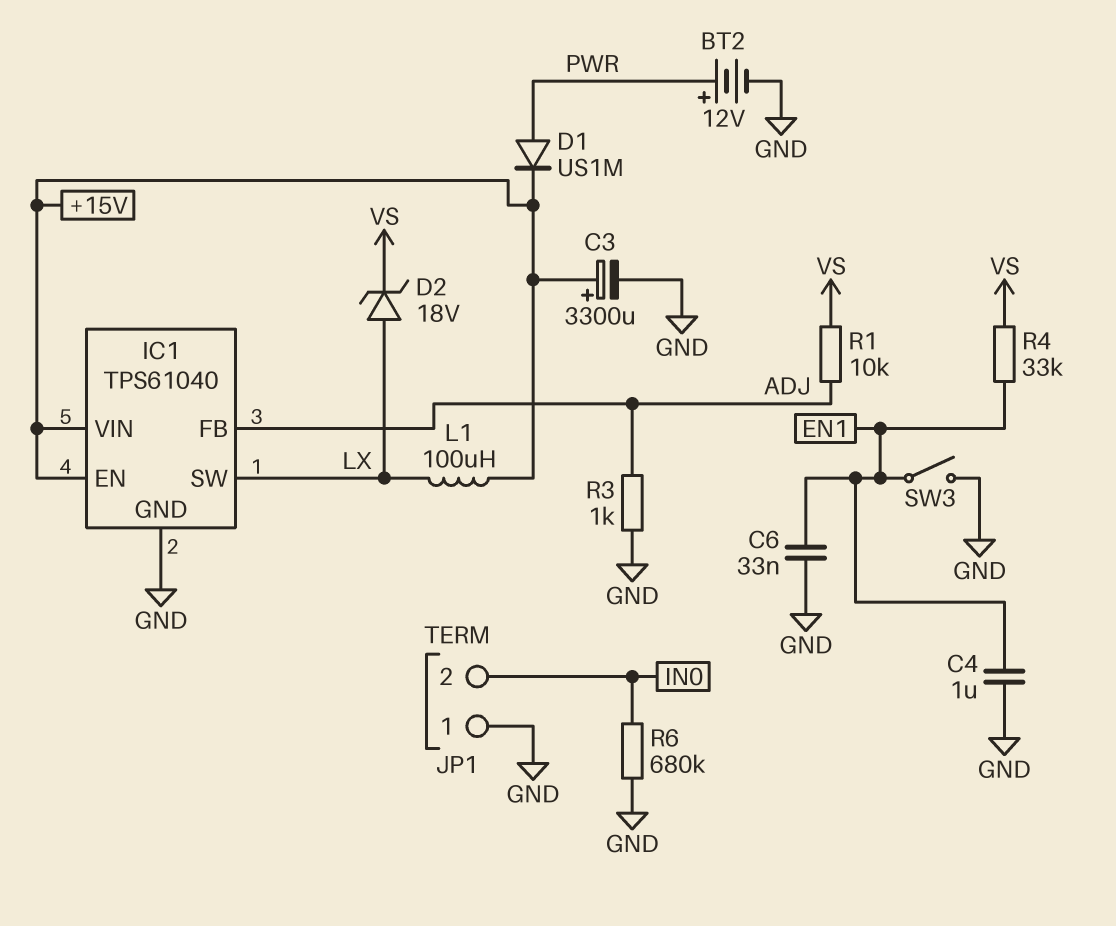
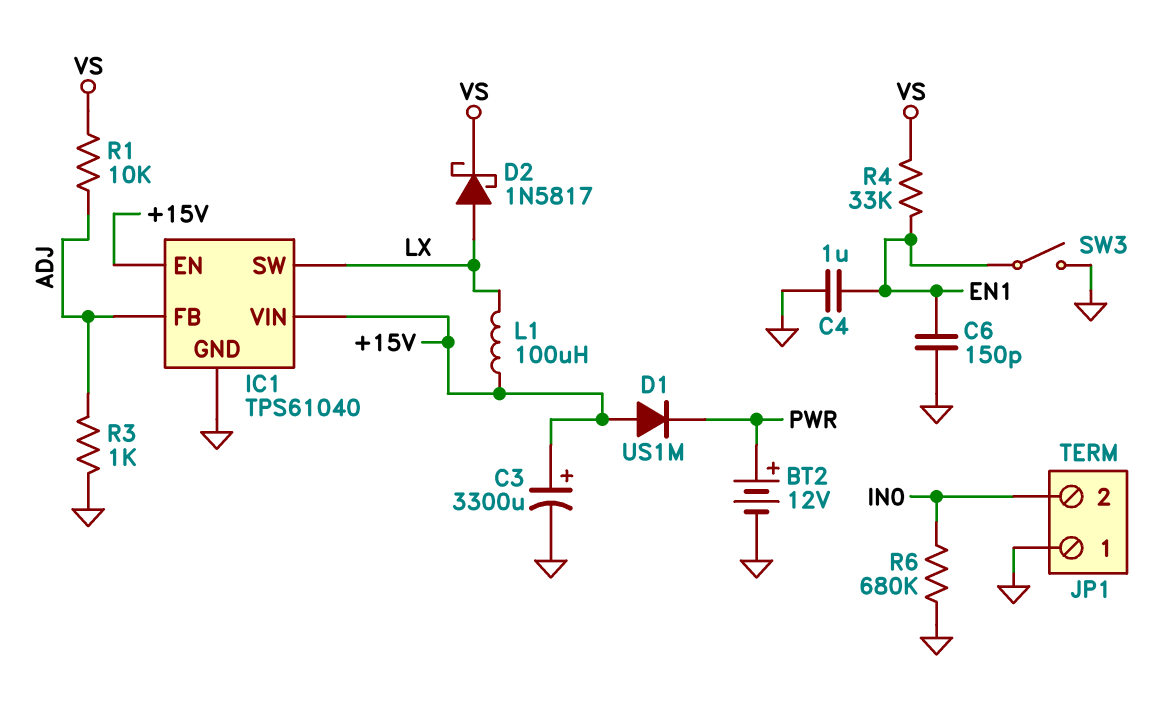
C6: 33nF (EN1, GND) -> 150pF (EN1, GND)
D1: diode US1M (A PWR, K +15V) -> diode US1M (A +15V, K PWR)
D2: zener 18V (A LX, K VS) -> schottky 1N5817 (A LX, K VS)

